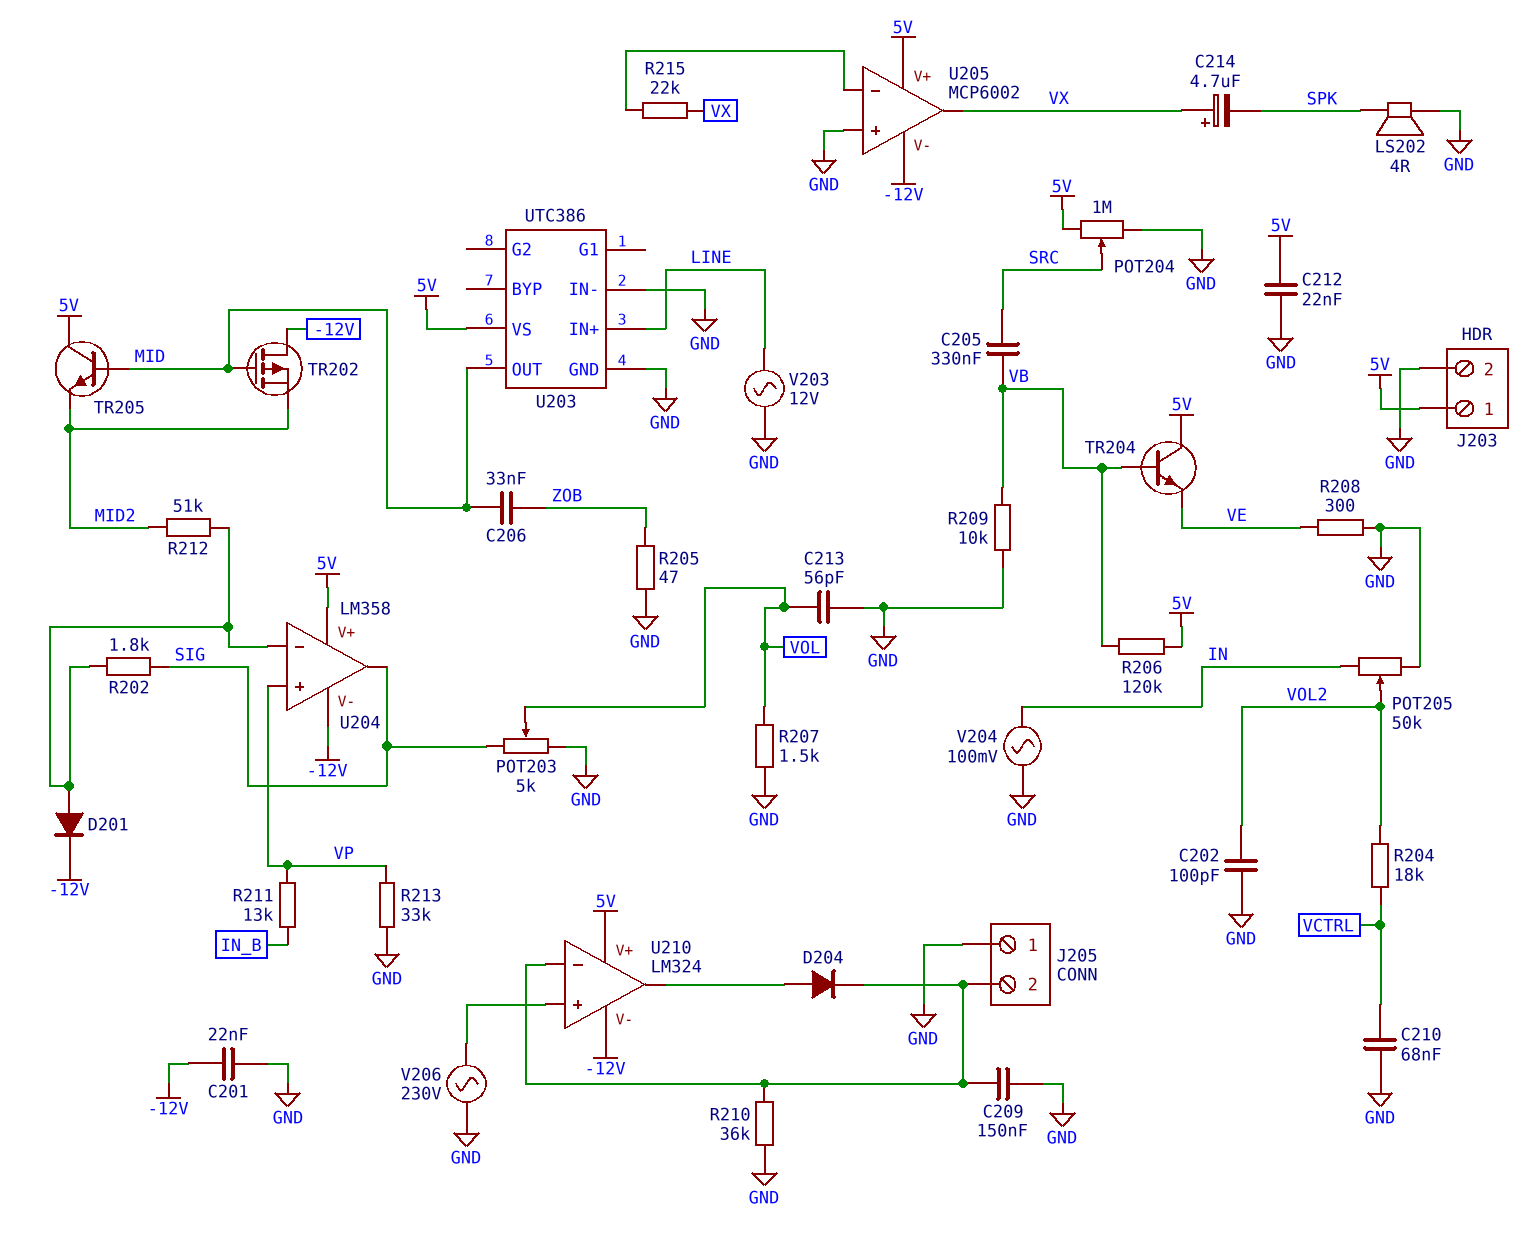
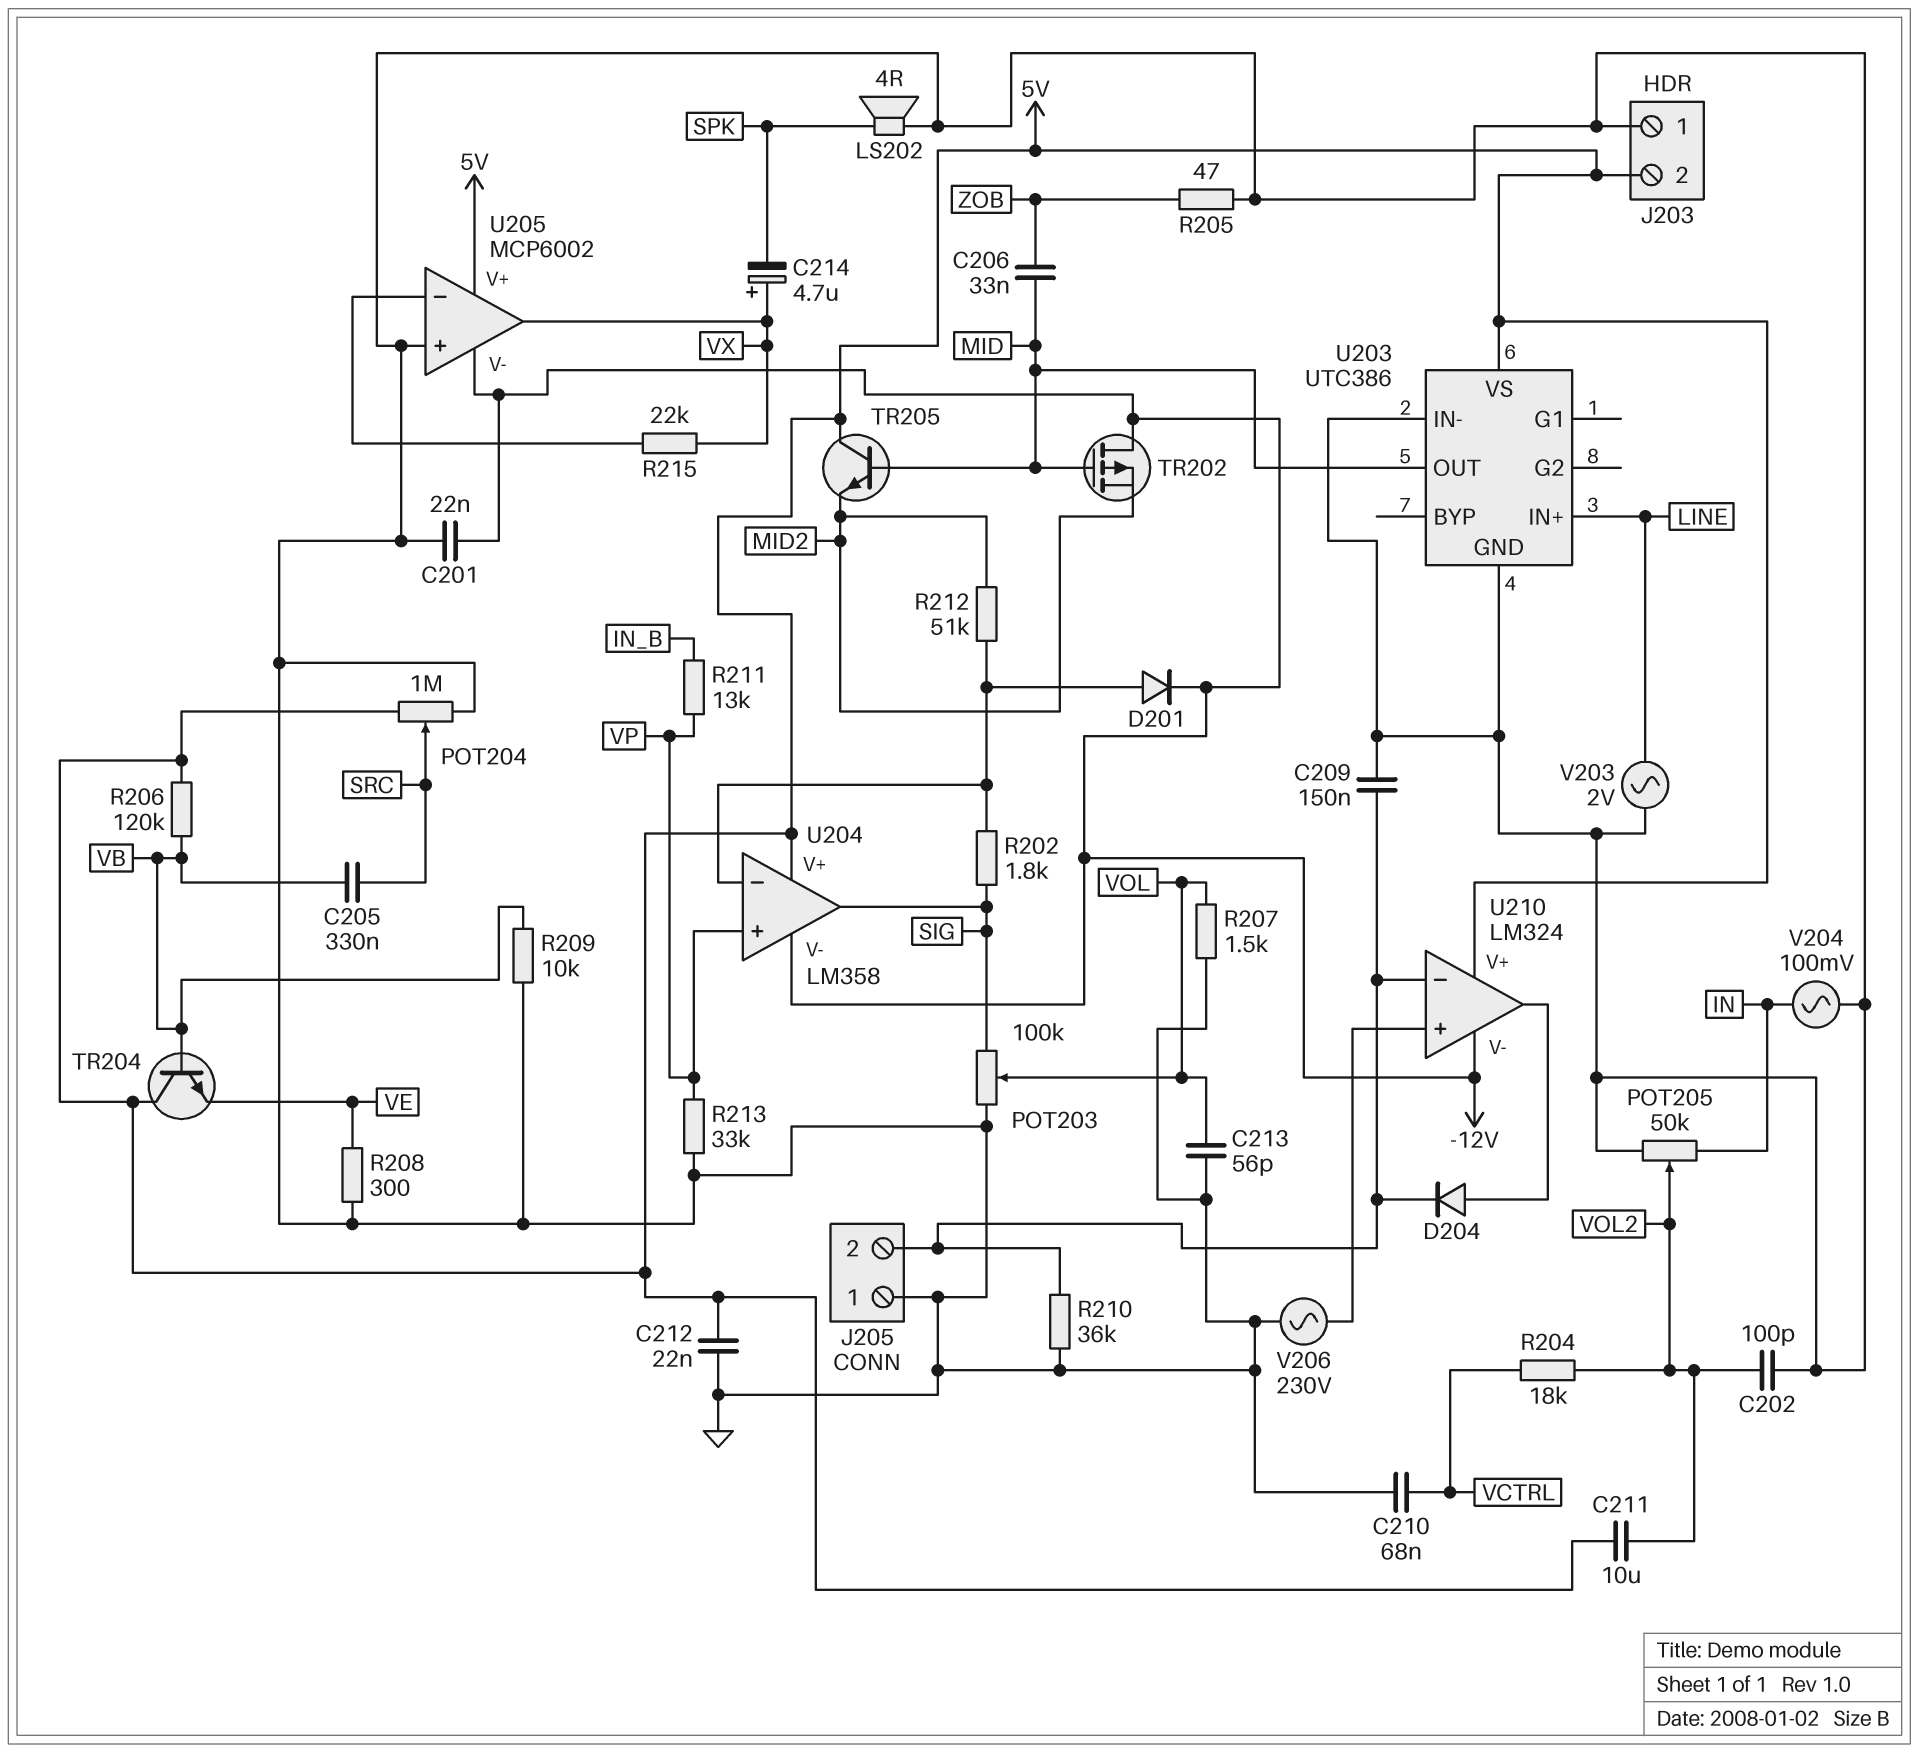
C211: none -> 10uF (5V, VOL2)
J203 pin 1: 5V -> GND
J203 pin 2: GND -> 5V
POT203: 5k (GND, SIG, wiper VOL) -> 100k (GND, SIG, wiper VOL)
V203: AC 12V (GND, LINE) -> AC 2V (GND, LINE)

